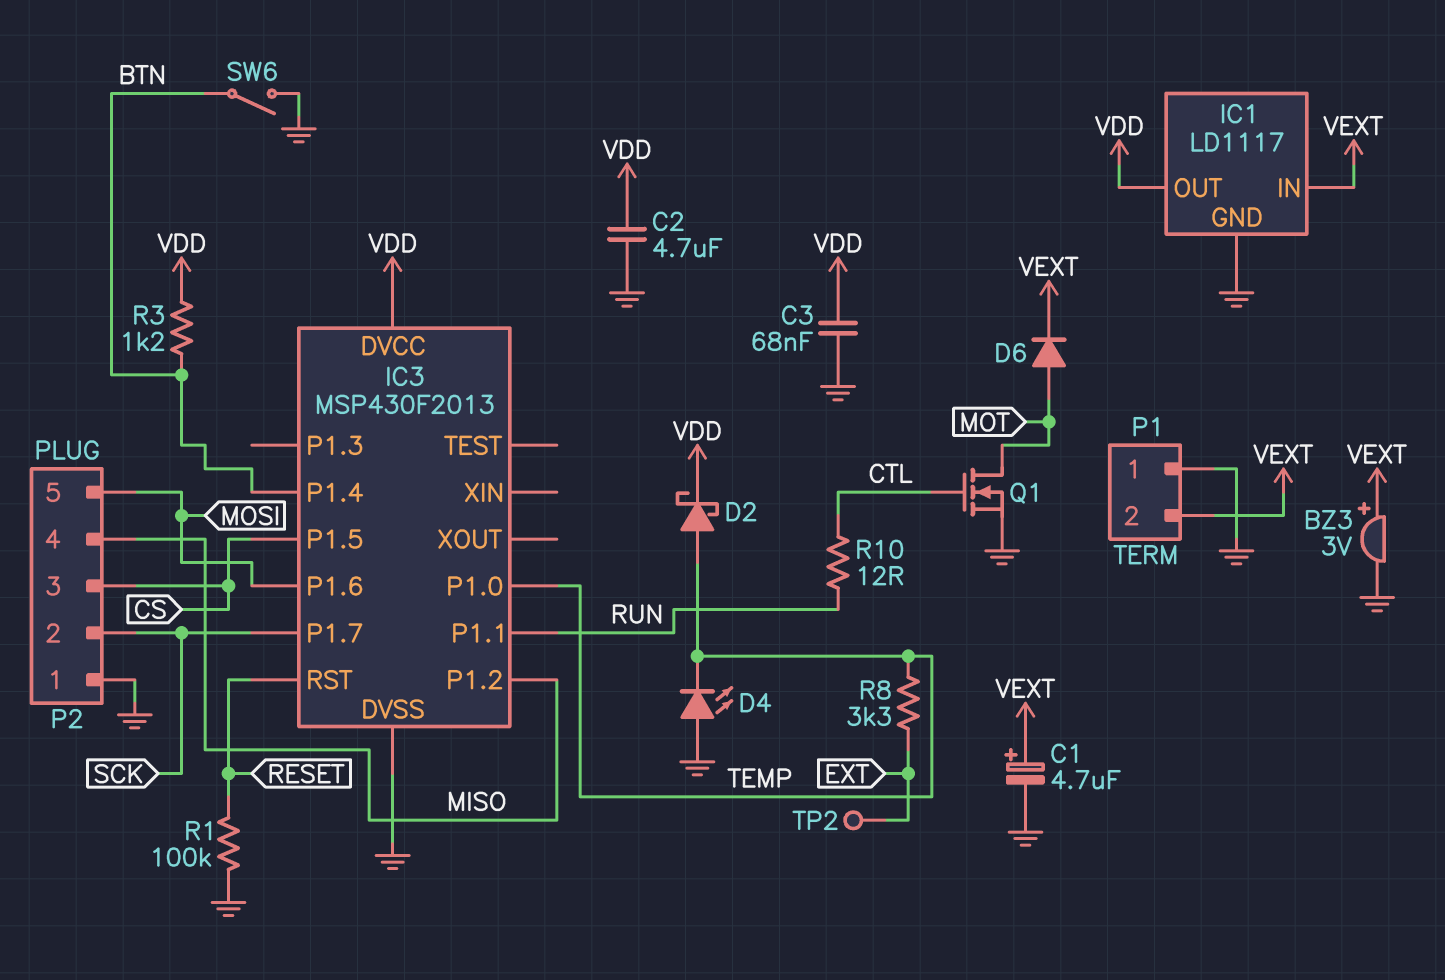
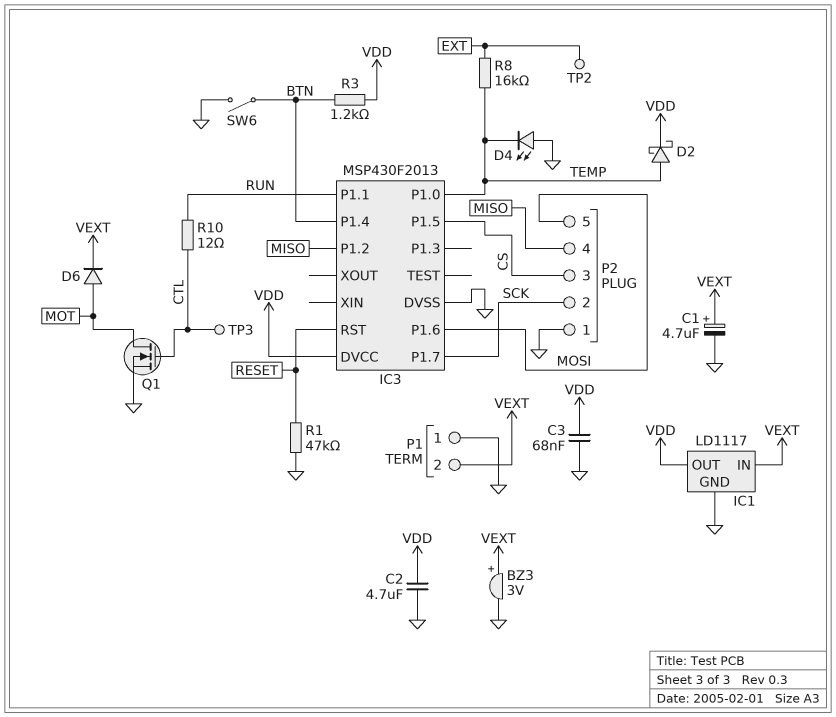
R1: 100k (GND, RESET) -> 47k (GND, RESET)
R8: 3.3k (EXT, TEMP) -> 16k (EXT, TEMP)
TP3: none -> test point (CTL)

